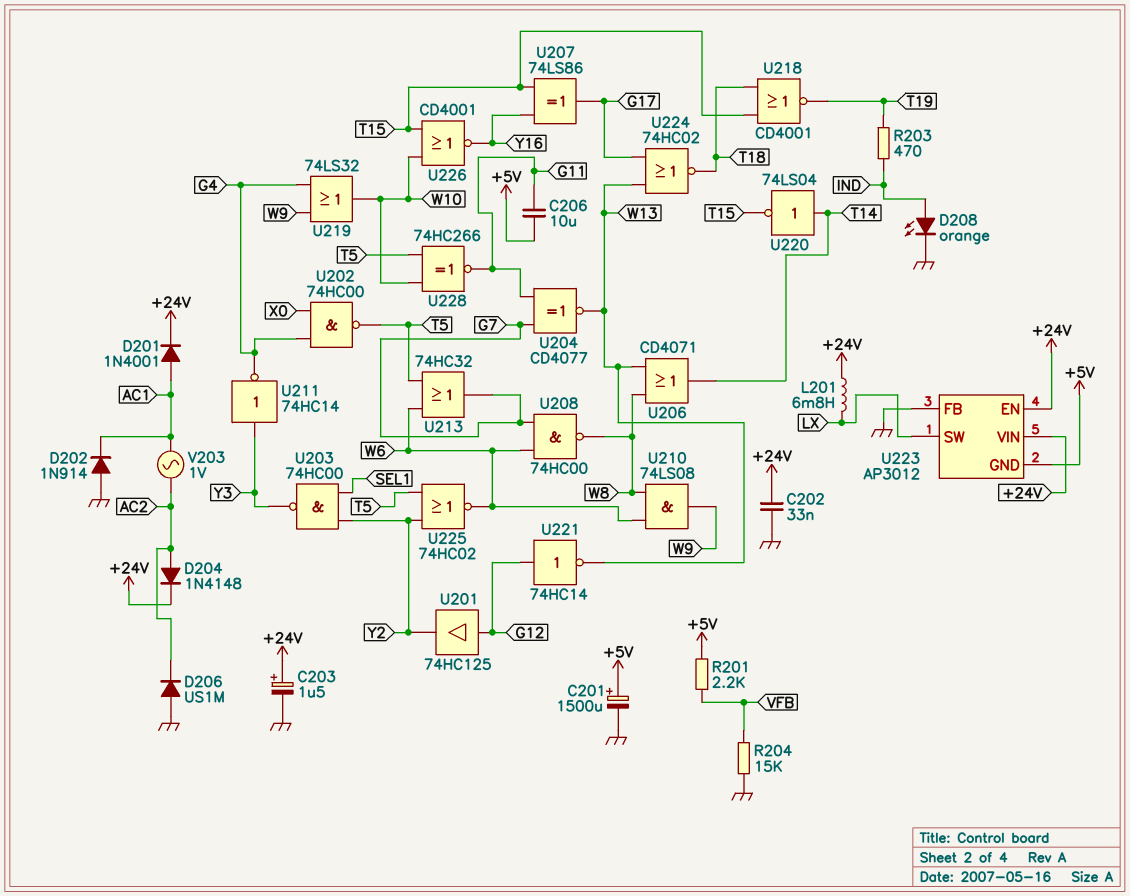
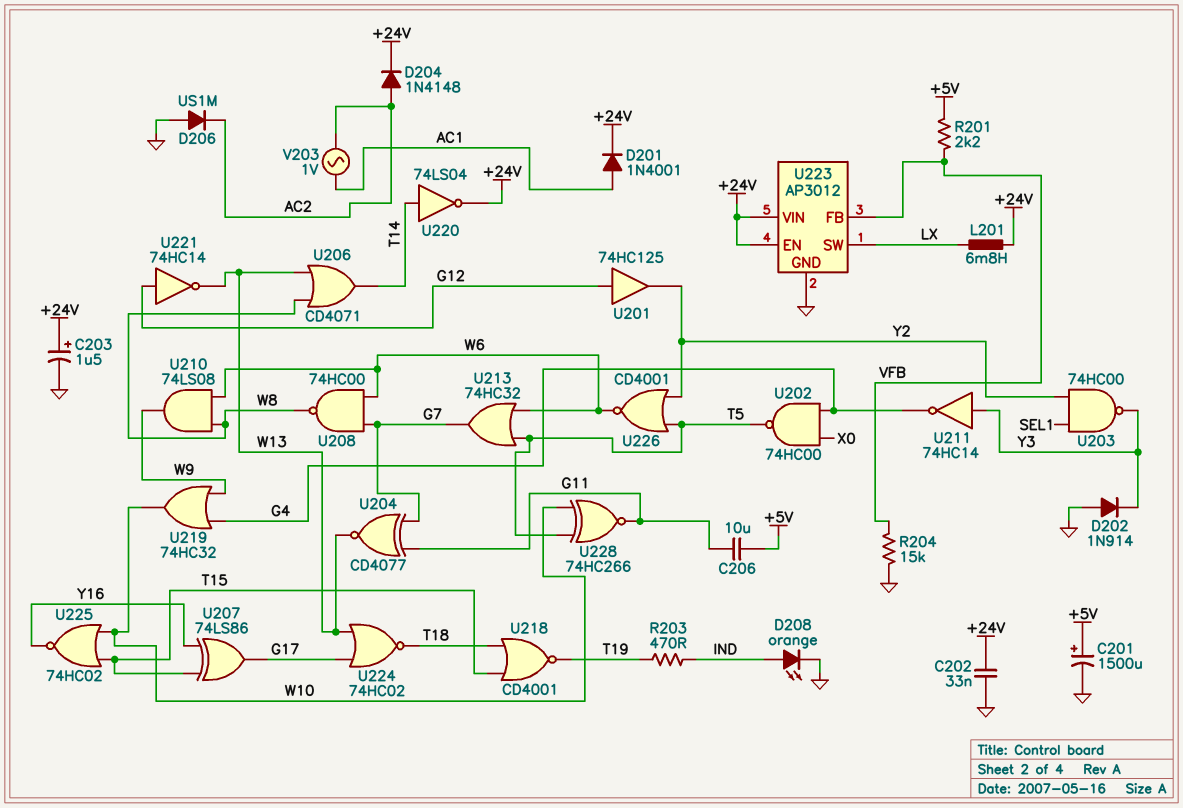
D202: diode 1N914 (A GND, K AC1) -> diode 1N914 (A GND, K Y3)
U219: OR 74LS32 (in G4, in W9, out W10) -> OR 74HC32 (in G4, in W9, out W10)
U220: NOT 74LS04 (in T14, out T15) -> NOT 74LS04 (in T14, out +24V)
U223 pin FB: GND -> VFB
U223 pin GND: +5V -> GND
U225: NOR 74HC02 (in T5, in Y2, out W6) -> NOR 74HC02 (in T15, in W10, out Y16)
U226: NOR CD4001 (in T15, in W10, out Y16) -> NOR CD4001 (in T5, in Y2, out W6)

